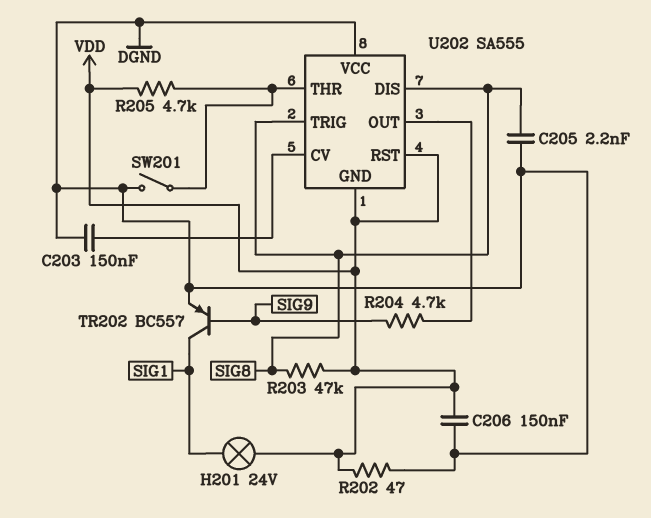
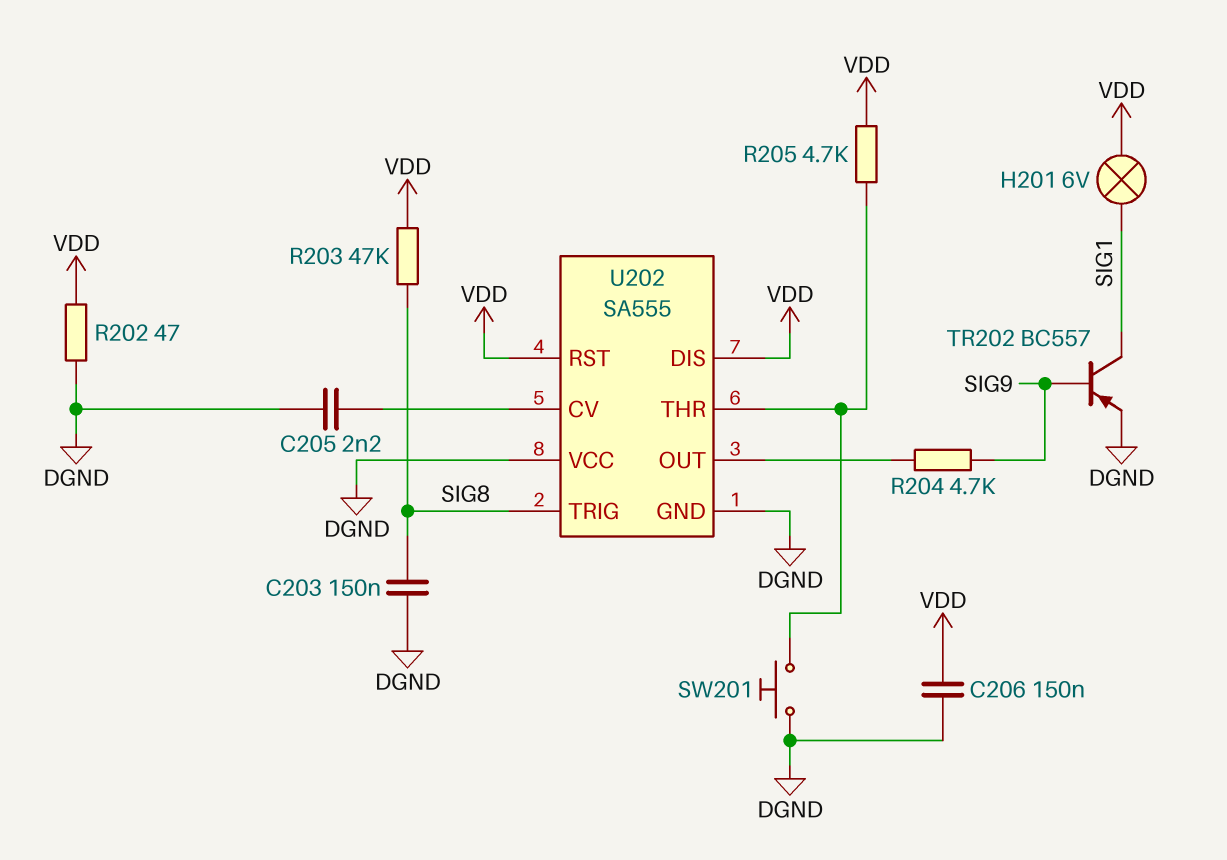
C203: 150nF (DGND, U202/CV) -> 150nF (DGND, SIG8)
C205: 2.2nF (DGND, SIG8) -> 2.2nF (DGND, U202/CV)
H201: lamp 24V (SIG1, VDD) -> lamp 6V (SIG1, VDD)
SW201: switch (DGND, U202/THR) -> button (DGND, U202/THR)
U202 pin DIS: SIG8 -> VDD
U202 pin GND: VDD -> DGND

